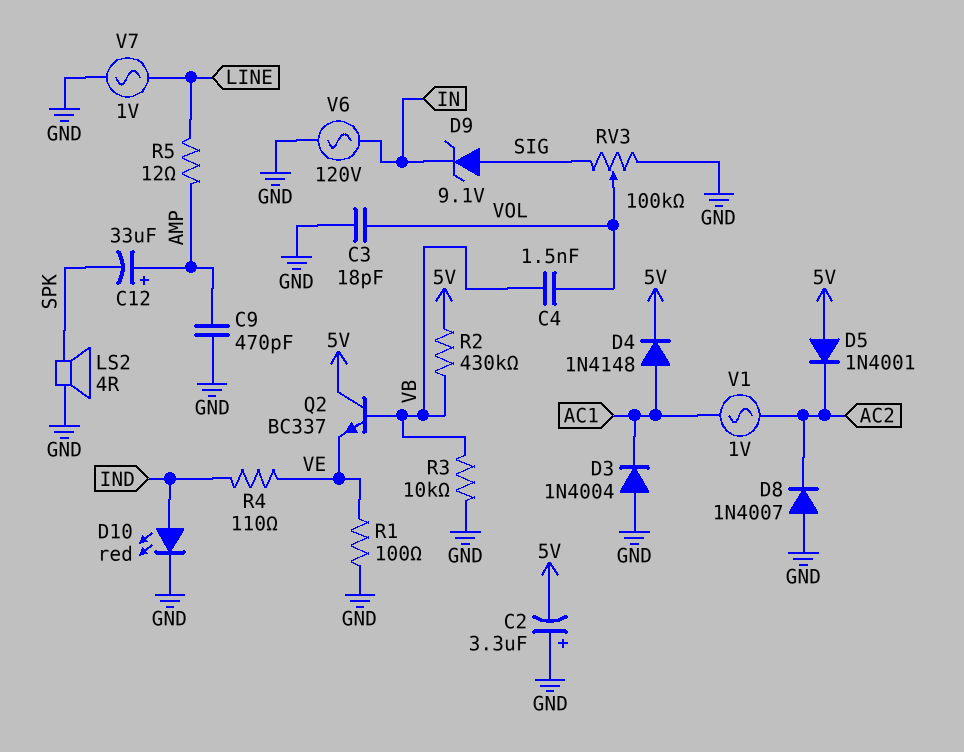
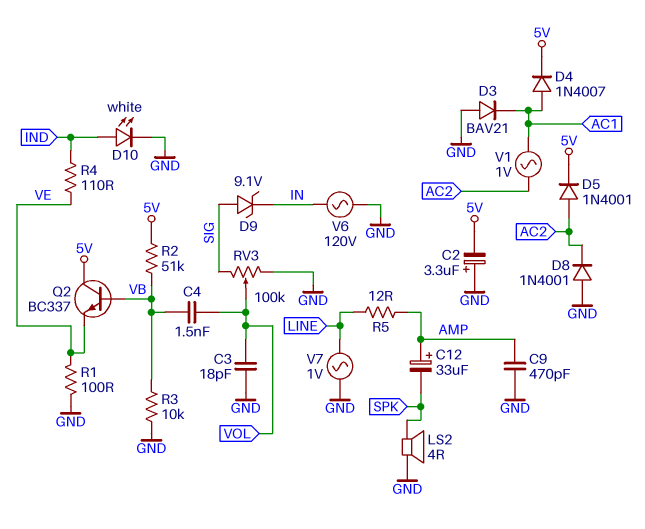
D3: diode 1N4004 (A GND, K AC1) -> diode BAV21 (A GND, K AC1)
D4: diode 1N4148 (A AC1, K 5V) -> diode 1N4007 (A AC1, K 5V)
D5: diode 1N4001 (A 5V, K AC2) -> diode 1N4001 (A AC2, K 5V)
D8: diode 1N4007 (A GND, K AC2) -> diode 1N4001 (A GND, K AC2)
D10: LED red (A IND, K GND) -> LED white (A IND, K GND)
R2: 430k (5V, VB) -> 51k (5V, VB)

